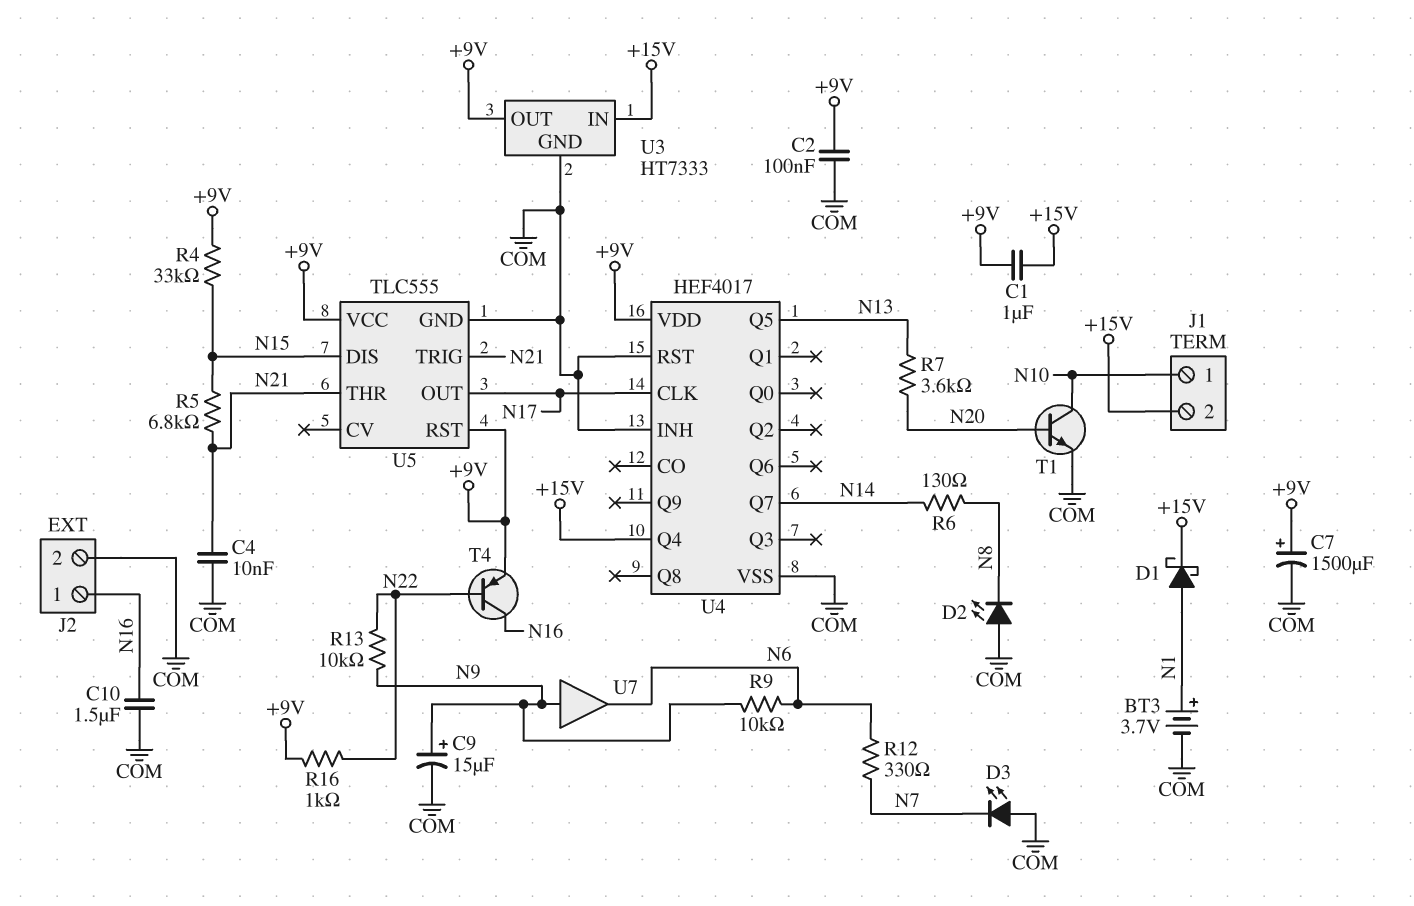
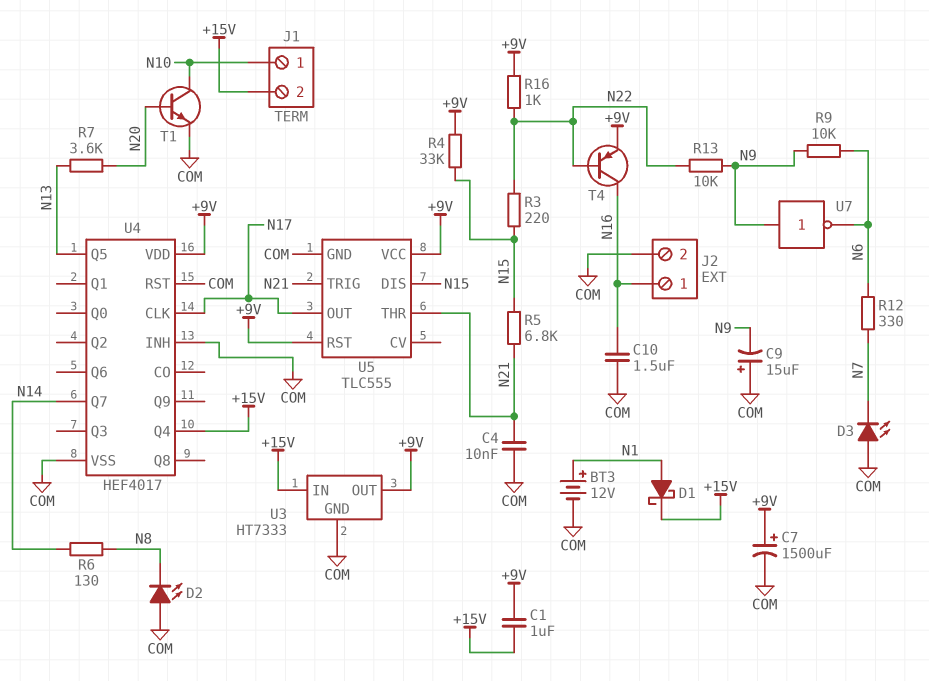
BT3: 3.7V (plus N1, minus COM) -> 12V (plus N1, minus COM)
C2: 100nF (+9V, COM) -> none
C9: 15uF (plus N9, minus COM) -> 15uF (plus COM, minus N9)
R3: none -> 220 (N15, N22)
U7: buffer (in N9, out N6) -> NOT (in N9, out N6)

